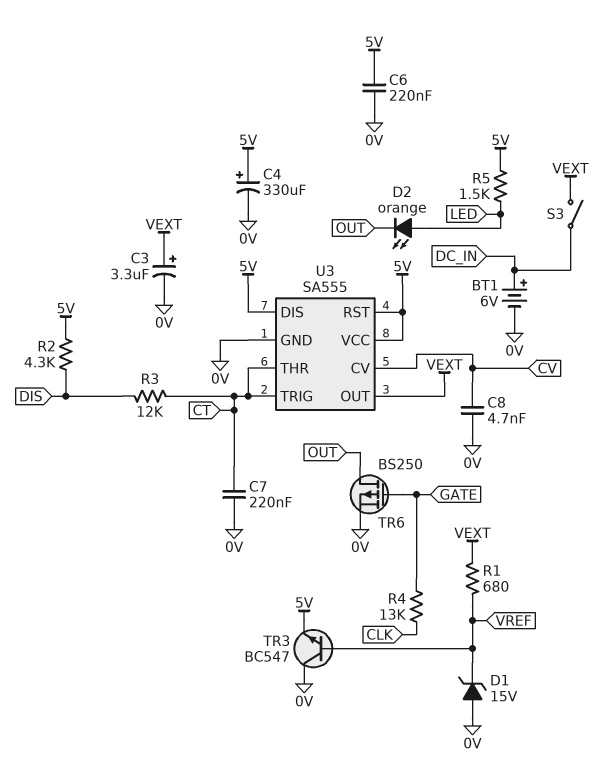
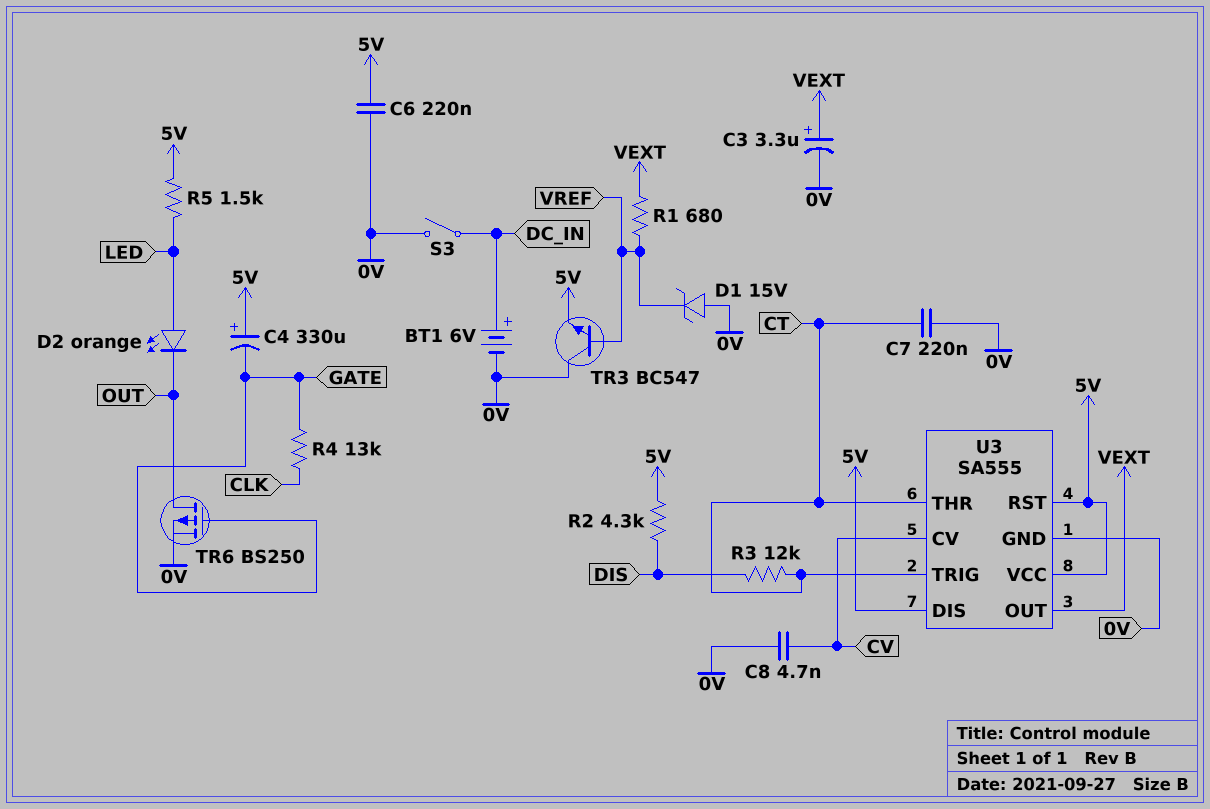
C4: 330uF (plus 5V, minus 0V) -> 330uF (plus 5V, minus GATE)
S3: switch (DC_IN, VEXT) -> switch (0V, DC_IN)

